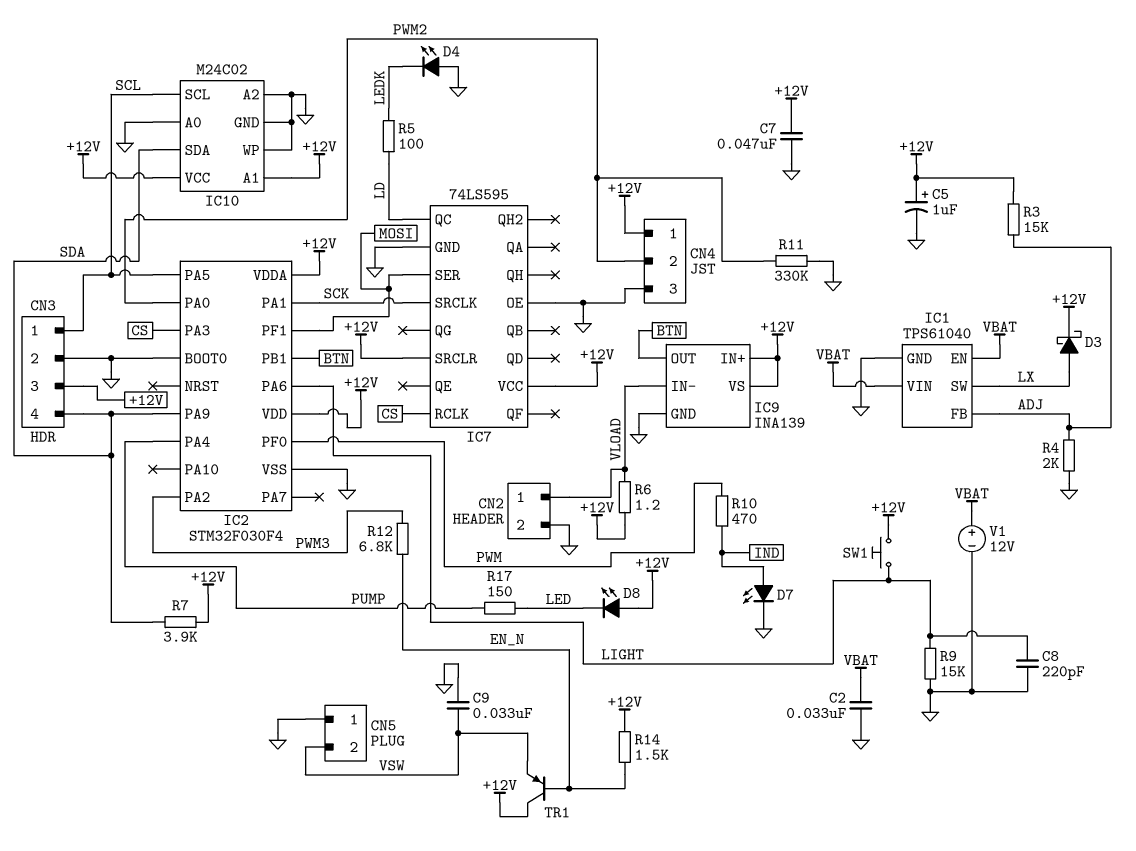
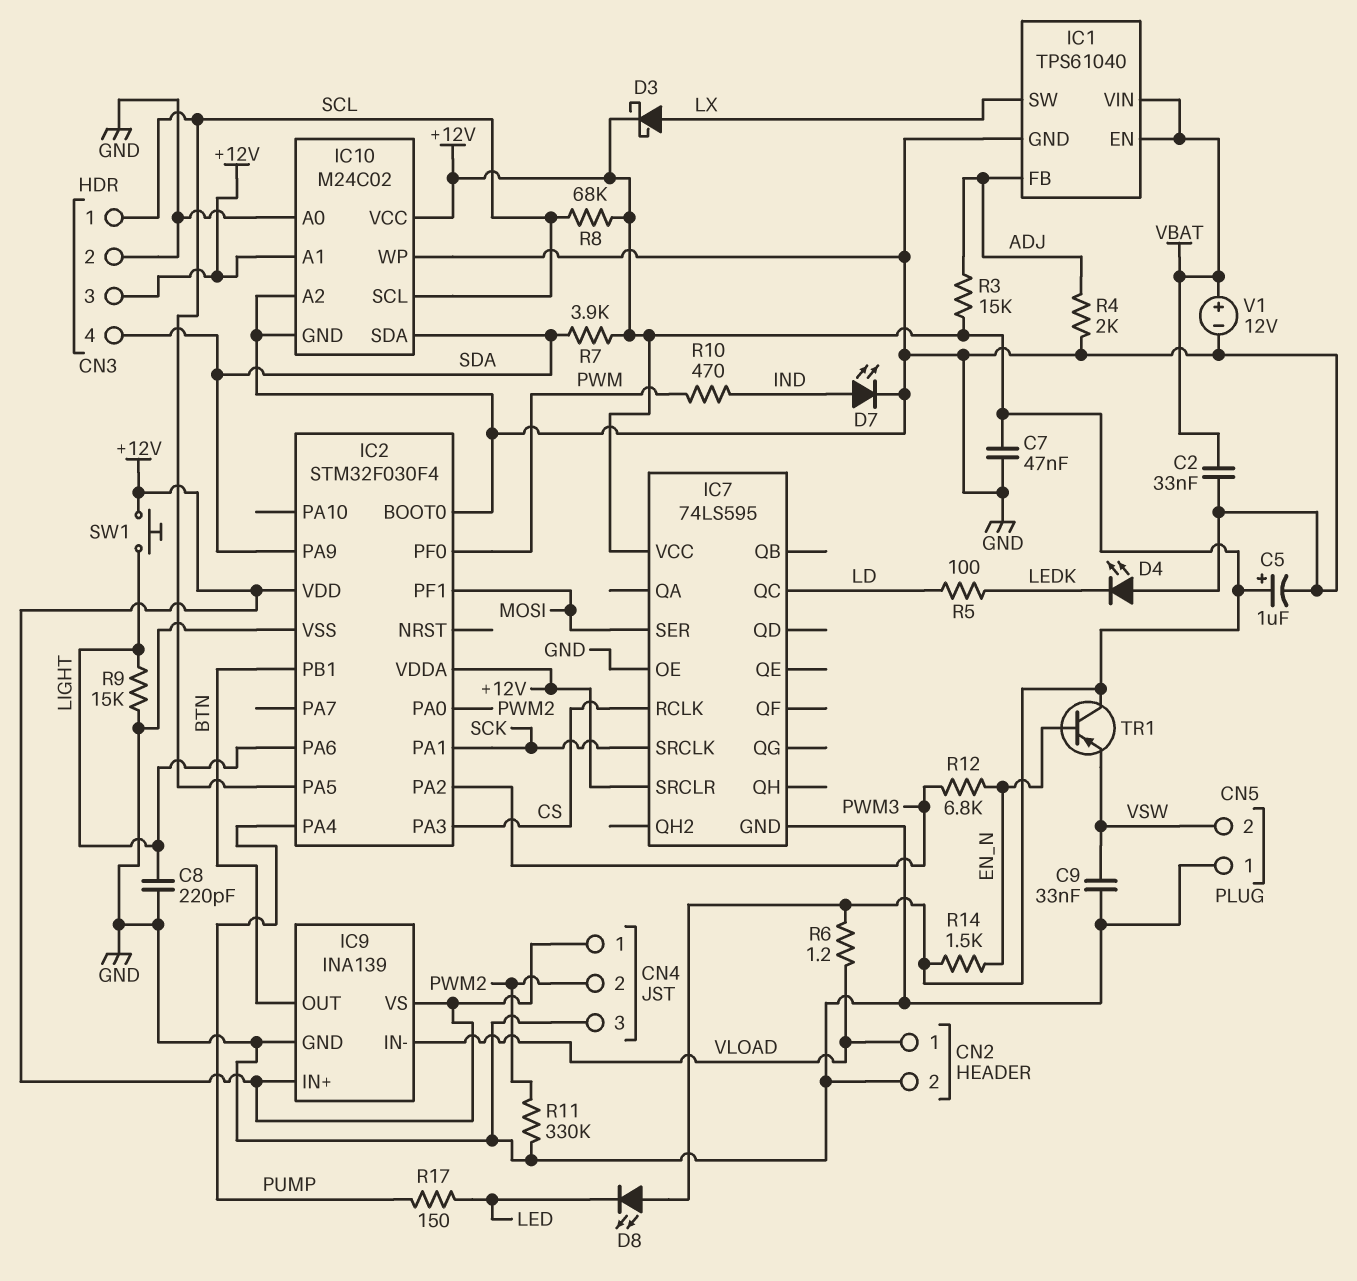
R8: none -> 68k (+12V, SCL)

